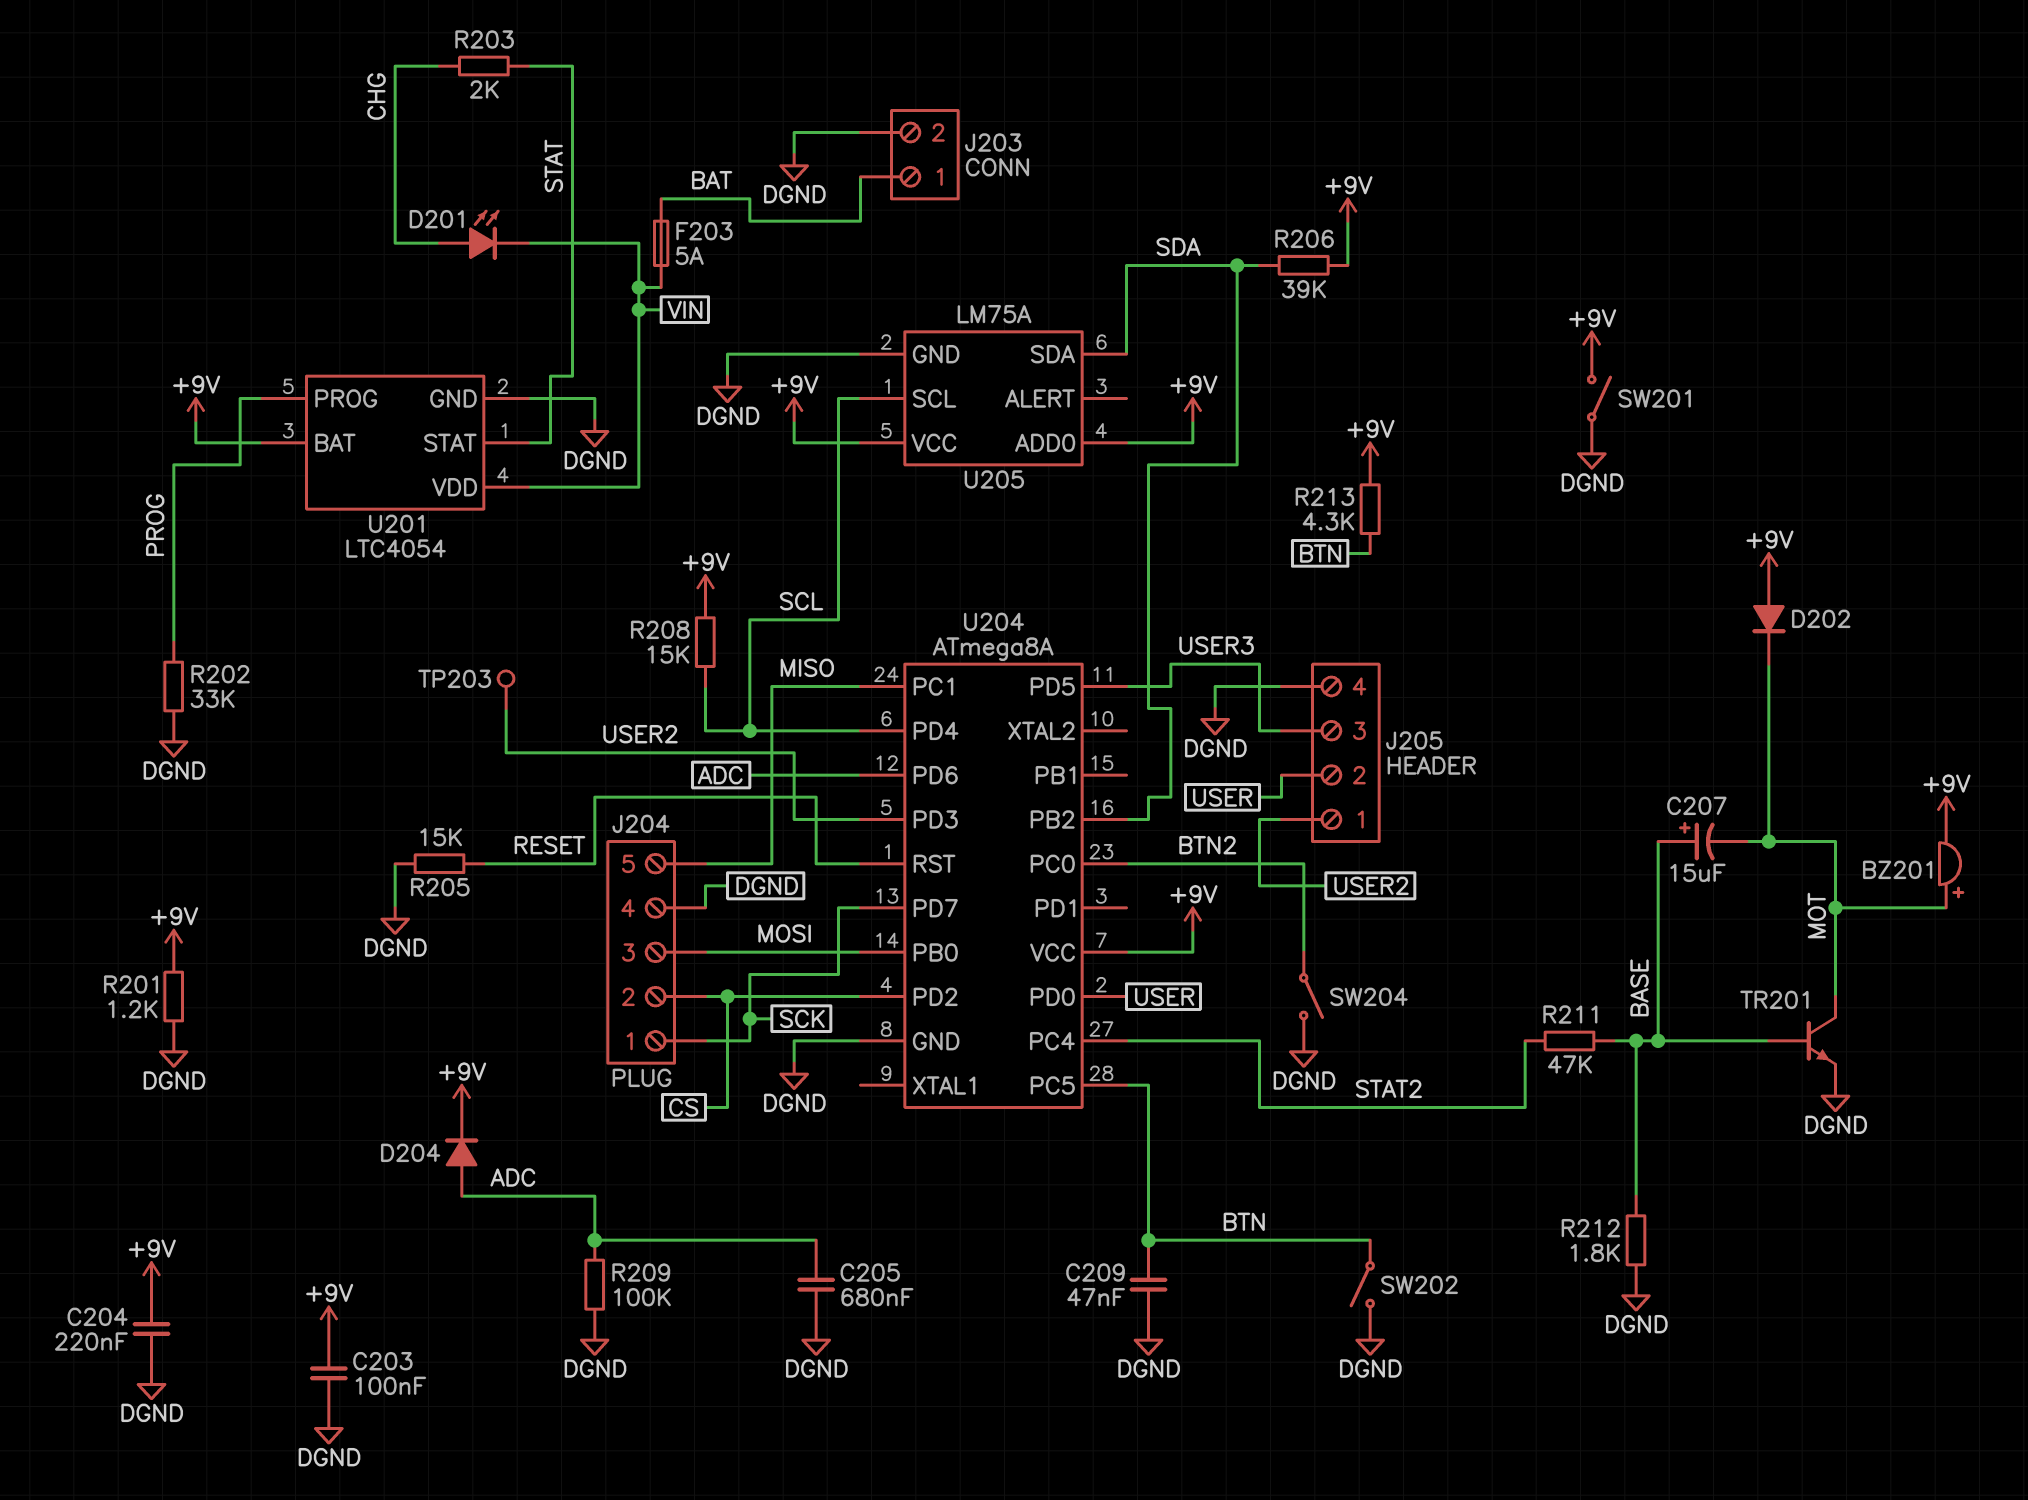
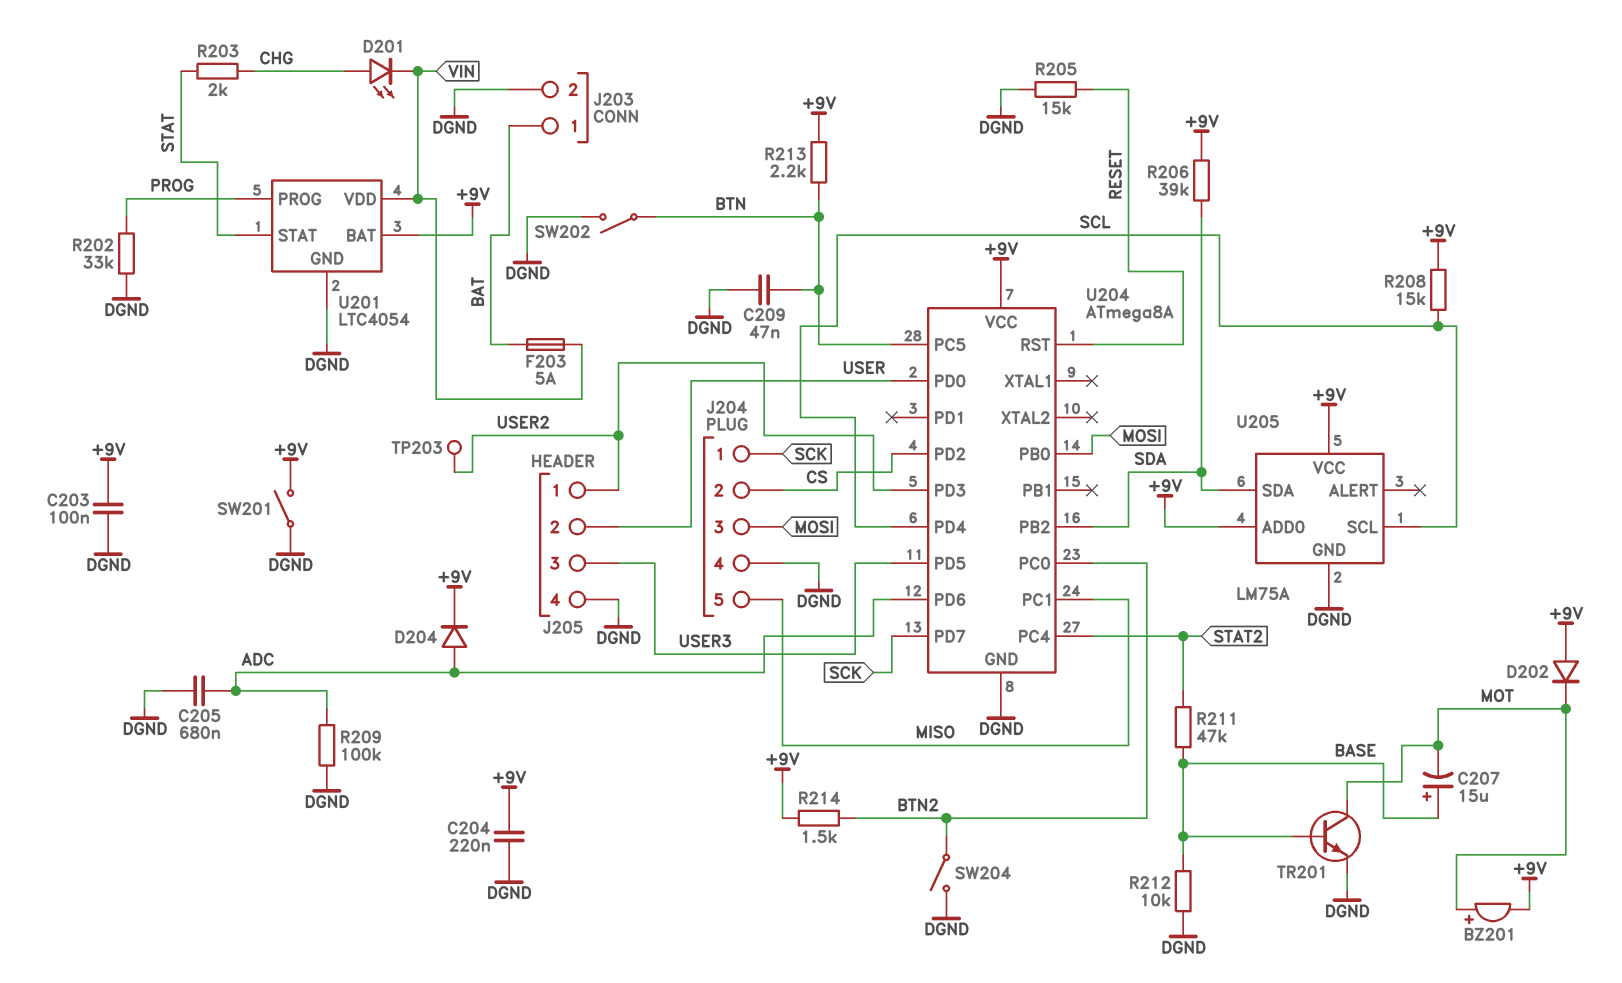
R201: 1.2k (+9V, DGND) -> none
R212: 1.8k (BASE, DGND) -> 10k (BASE, DGND)
R213: 4.3k (+9V, BTN) -> 2.2k (+9V, BTN)
R214: none -> 1.5k (+9V, BTN2)

